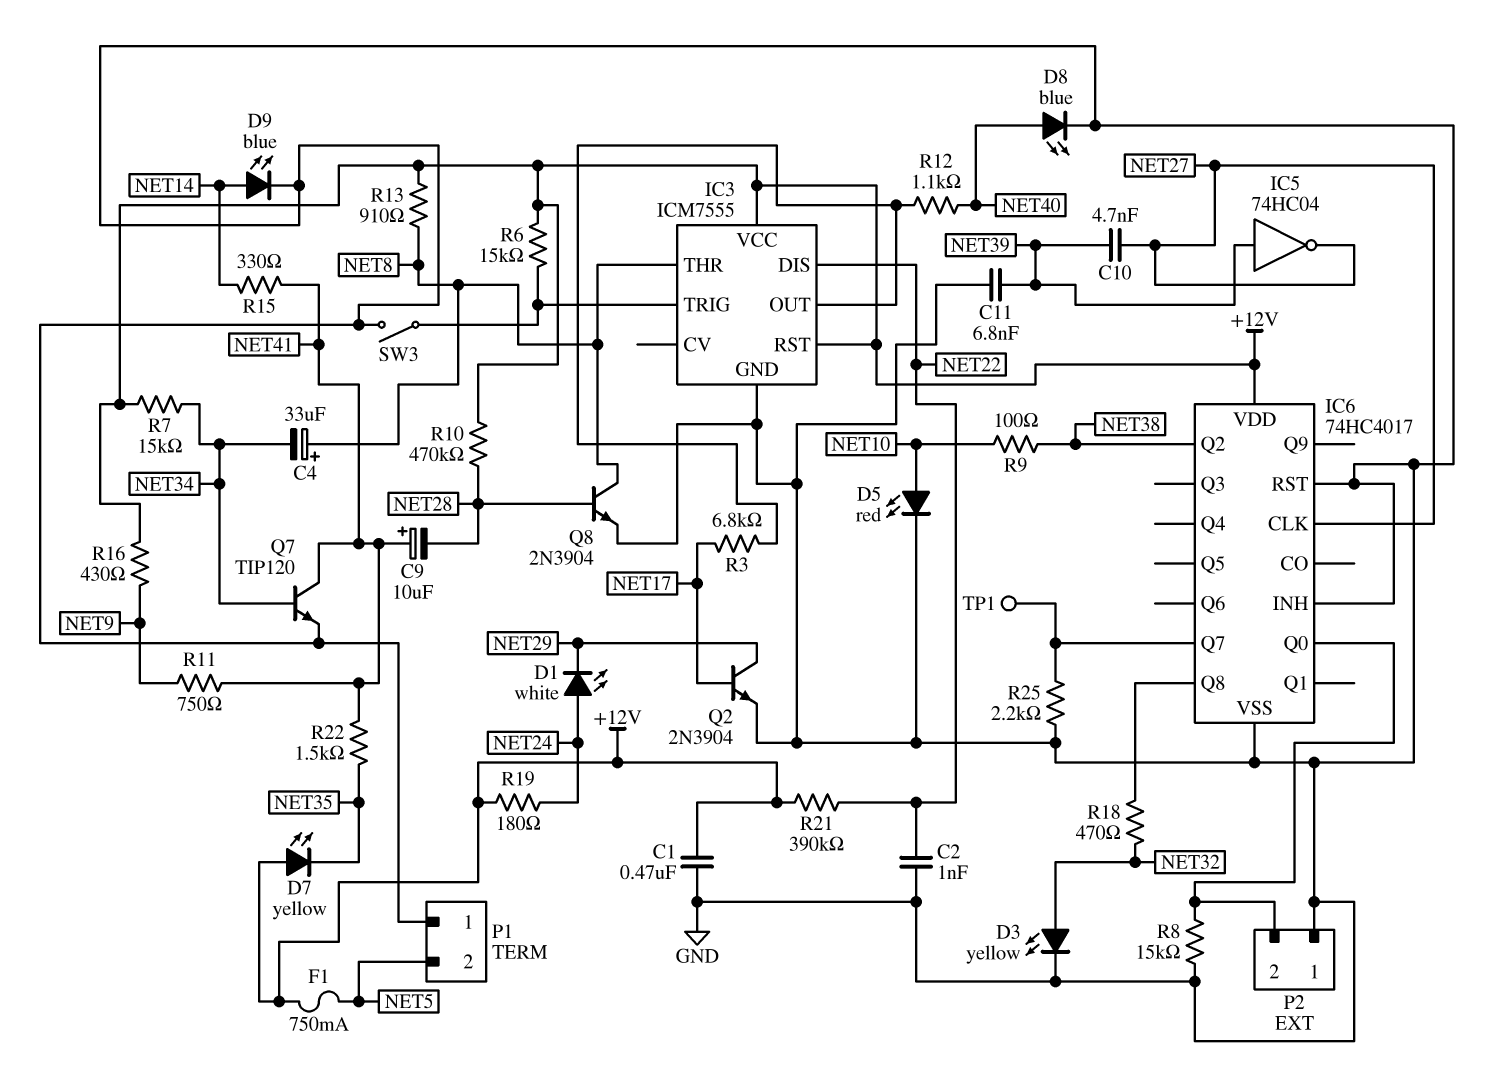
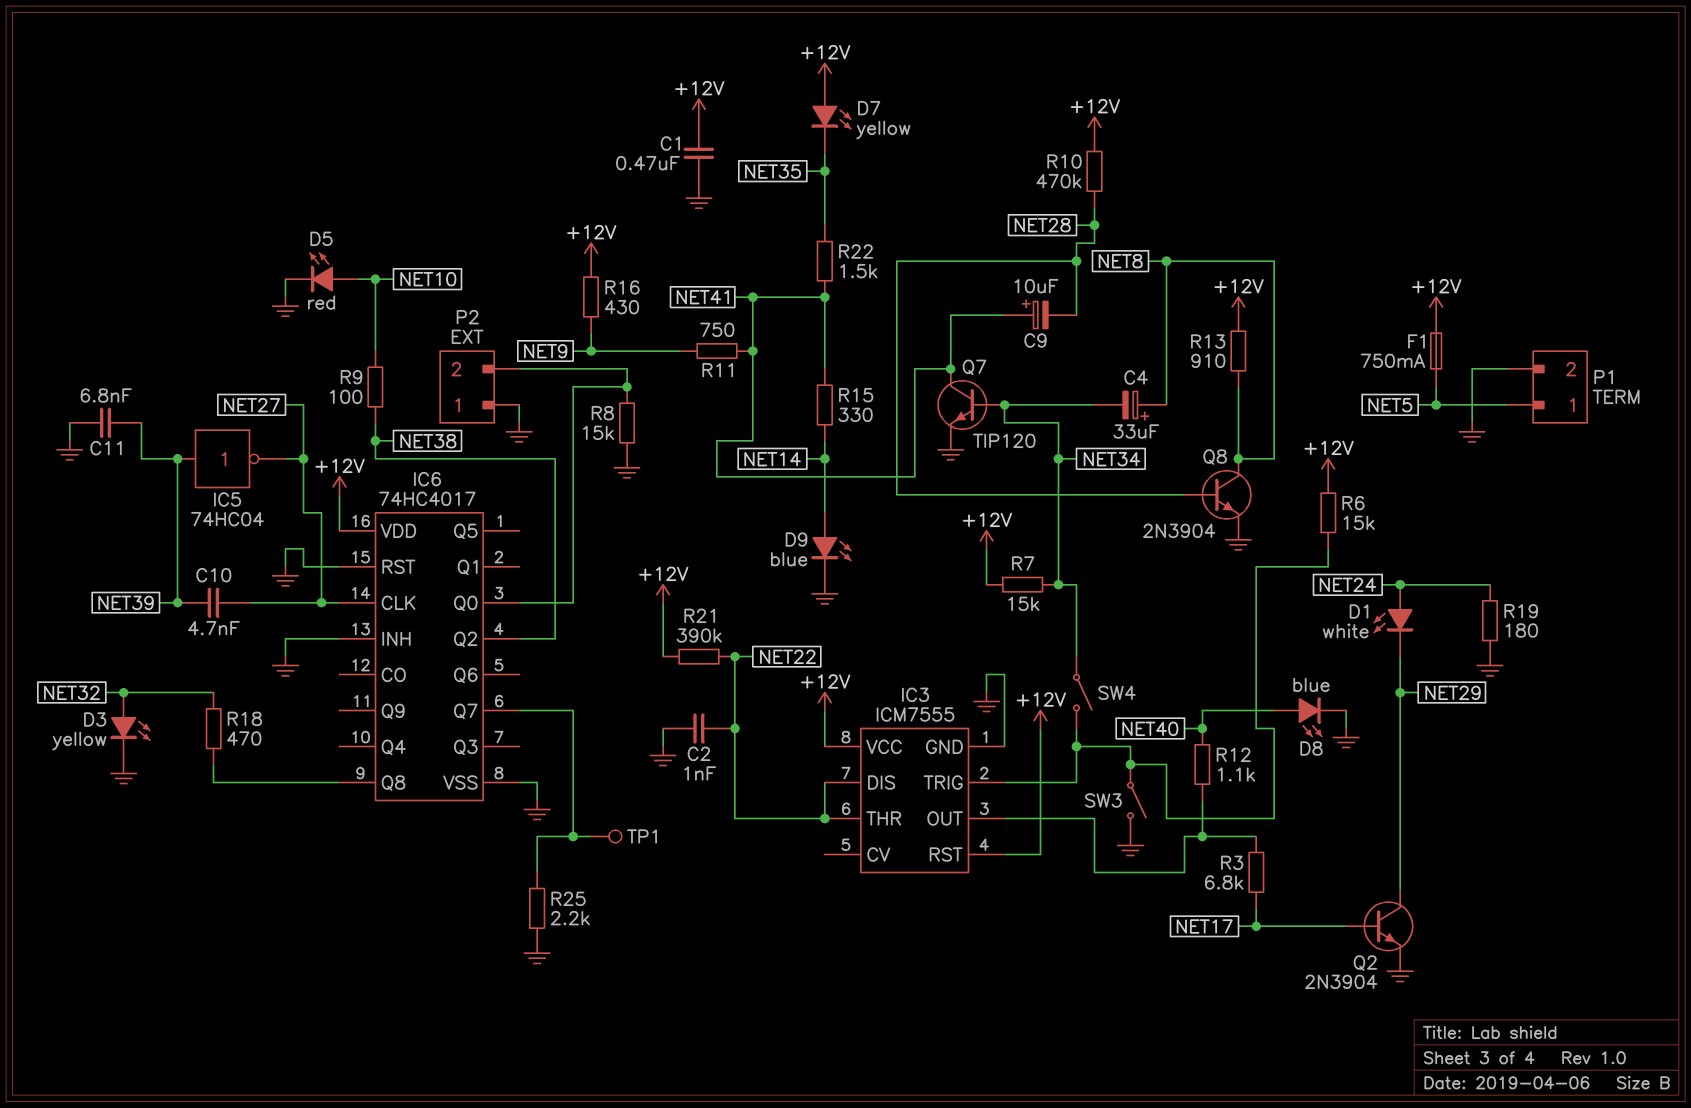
IC3 pin THR: NET8 -> NET22
P1 pin 1: GND -> NET5
P1 pin 2: NET5 -> GND
R19: 180 (+12V, NET24) -> 180 (GND, NET24)
SW4: none -> switch (IC3/TRIG, NET34)

